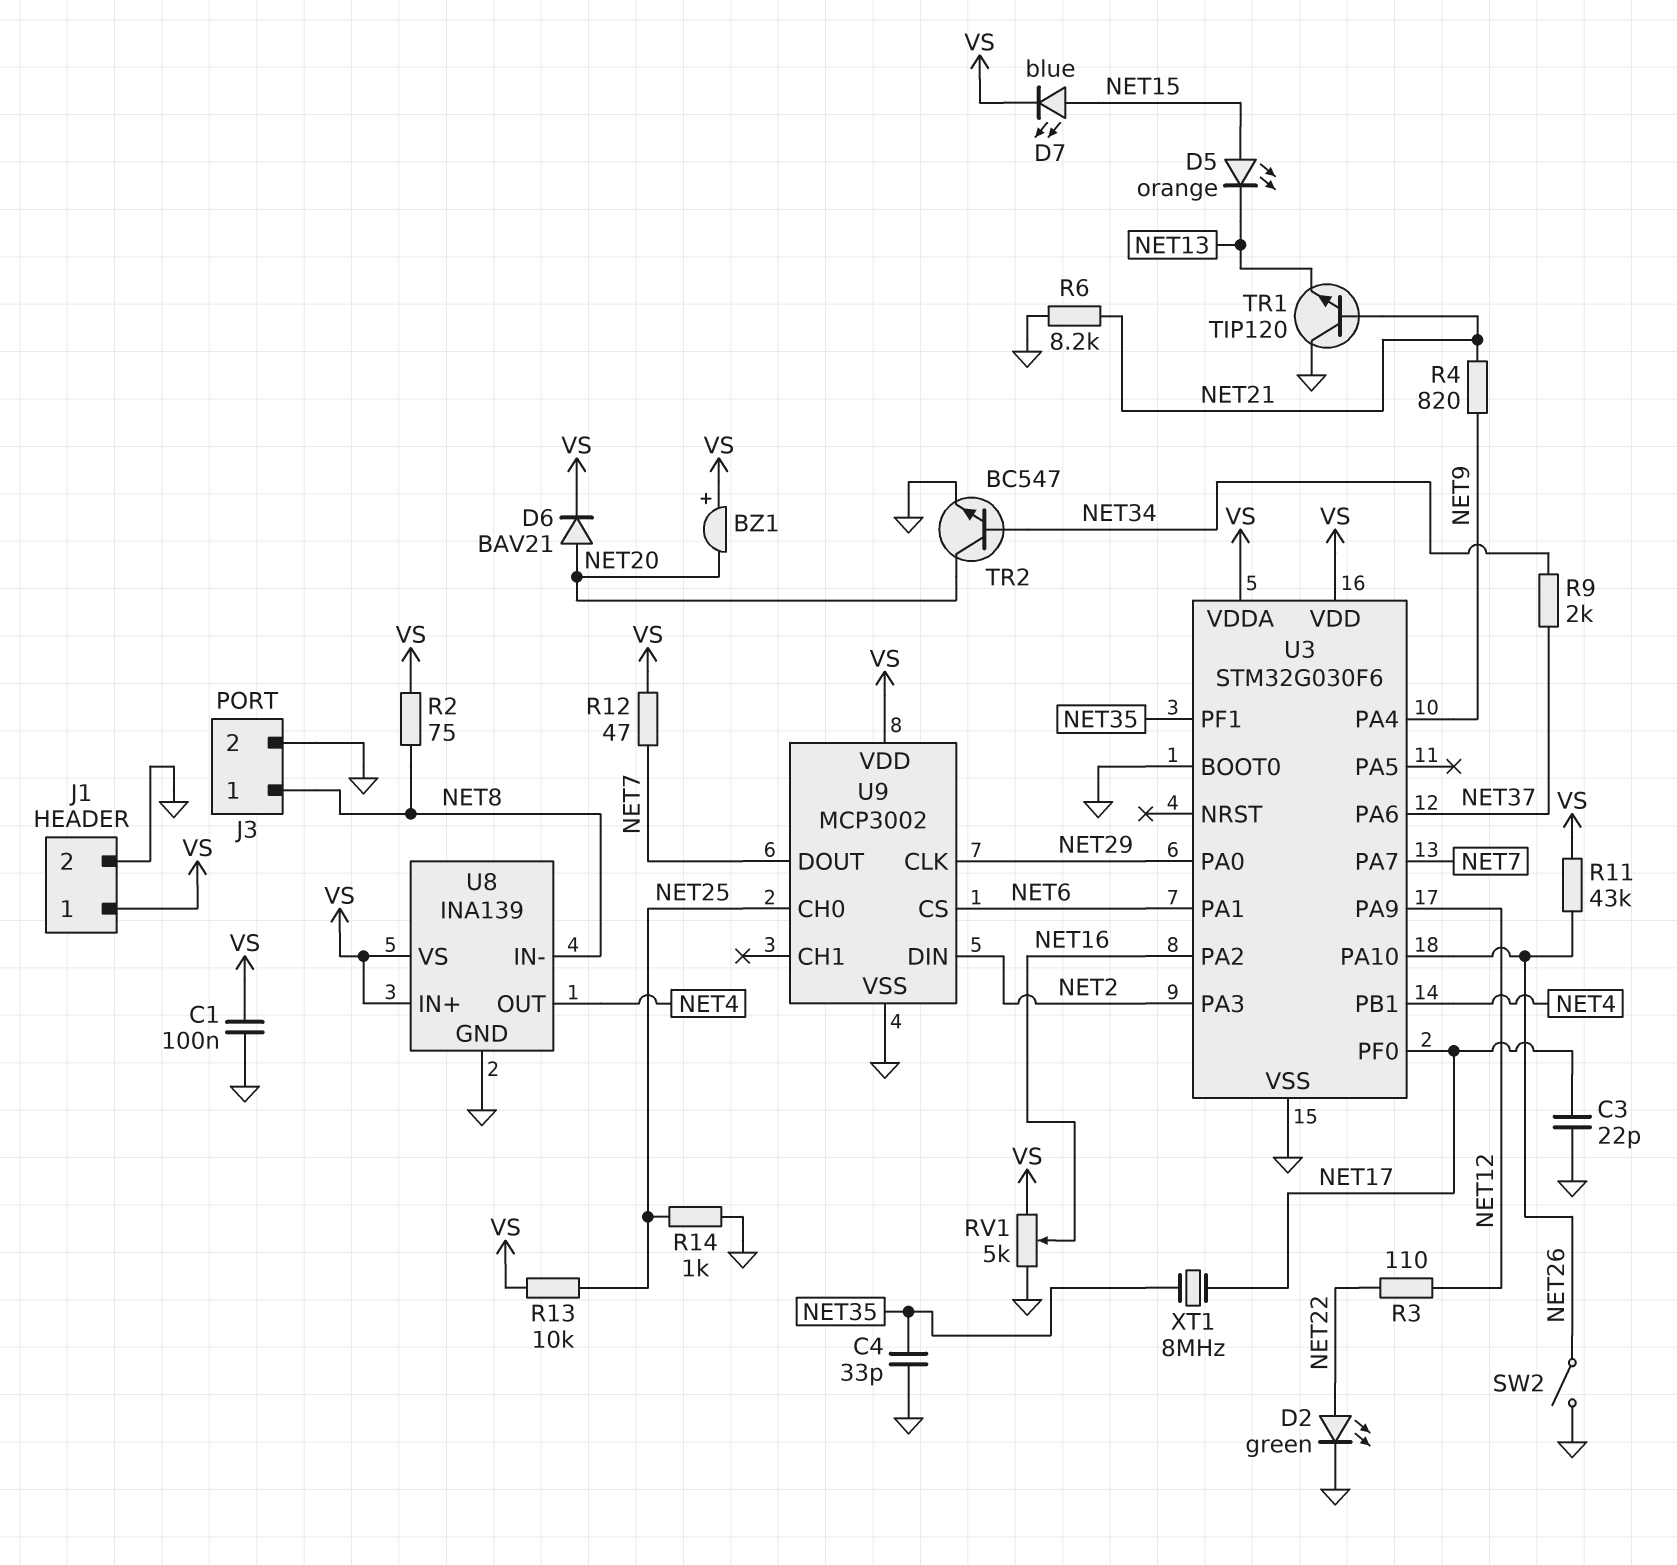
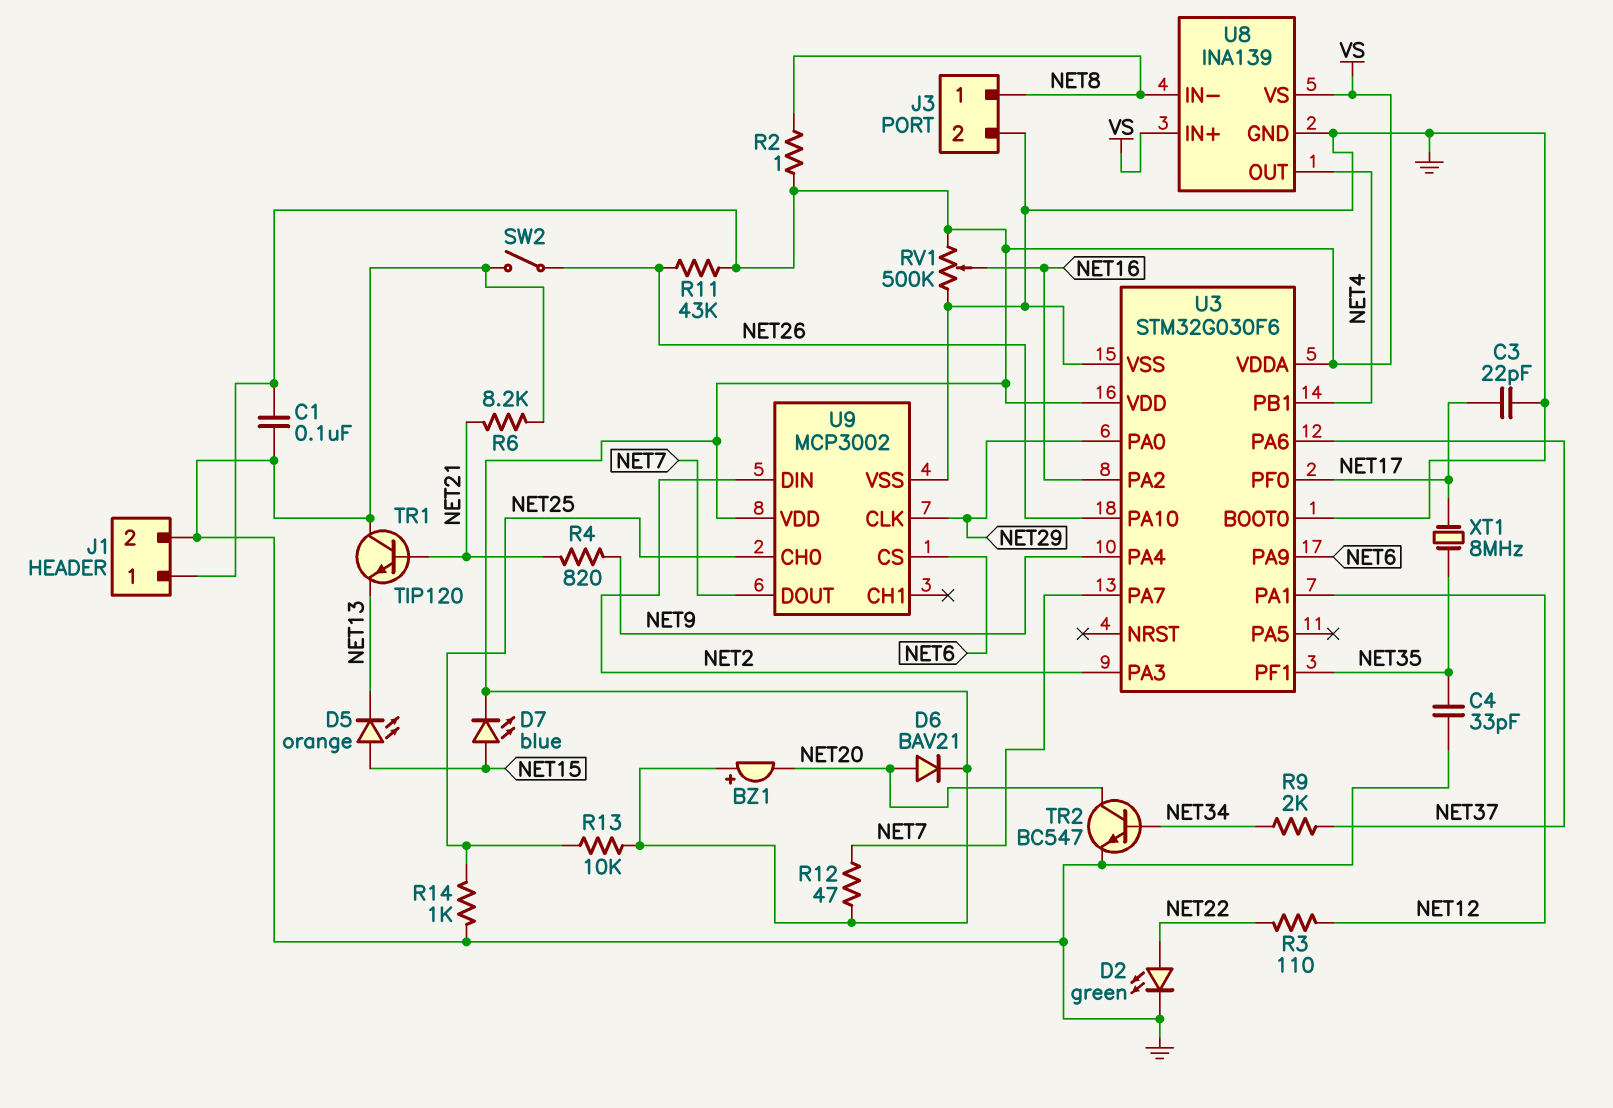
R2: 75 (NET8, VS) -> 1 (NET8, VS)
RV1: 5k (GND, VS, wiper NET16) -> 500k (GND, VS, wiper NET16)
U3 pin PA1: NET6 -> NET12
U3 pin PA9: NET12 -> NET6

